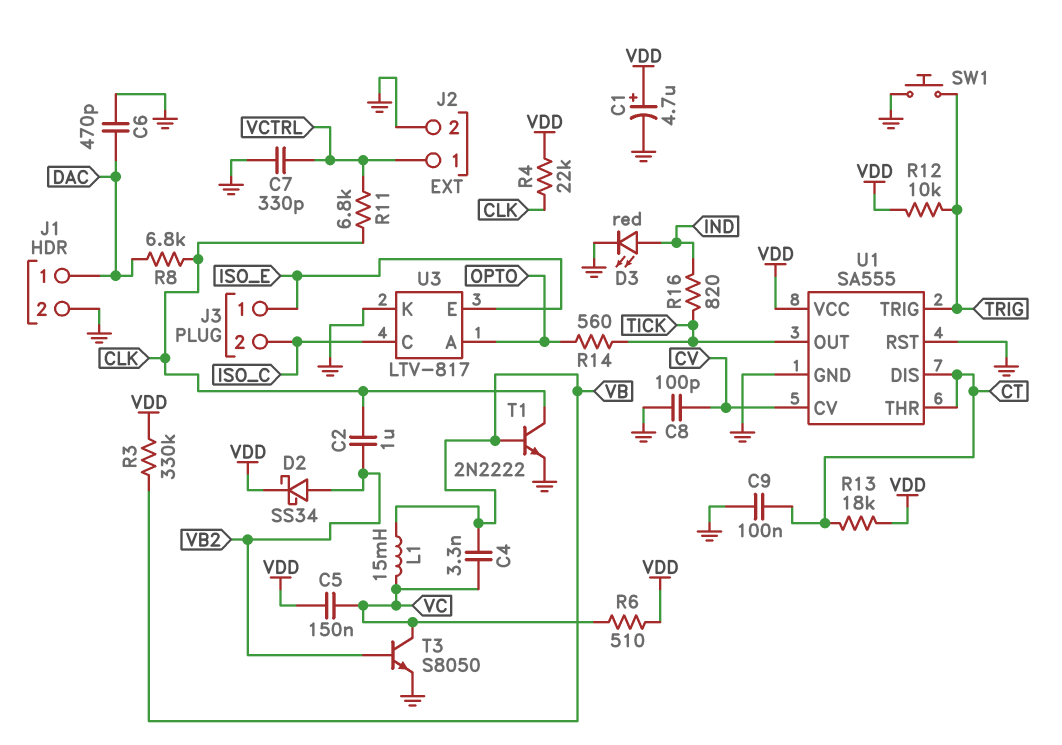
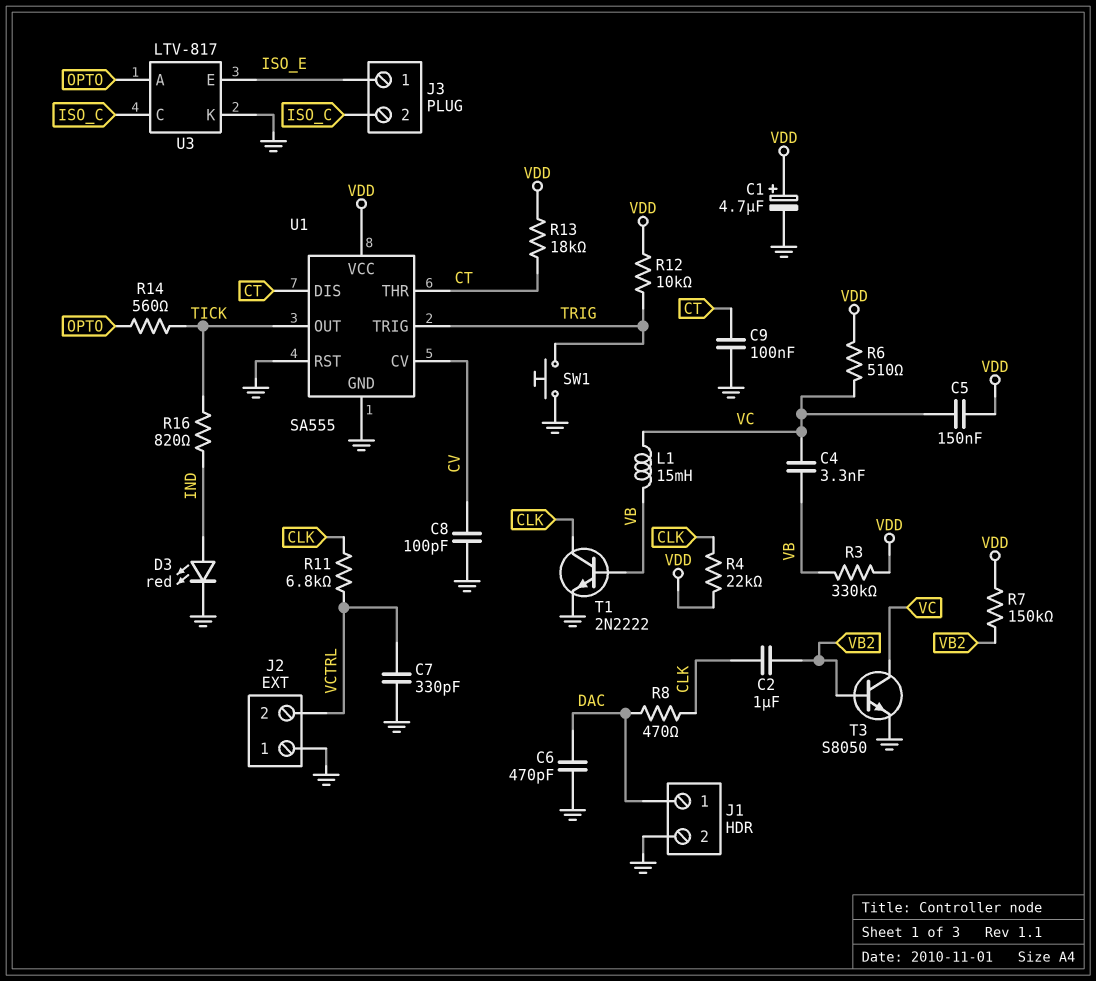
D2: schottky SS34 (A VB2, K VDD) -> none
J2 pin 1: VCTRL -> GND
J2 pin 2: GND -> VCTRL
R7: none -> 150k (VB2, VDD)
R8: 6.8k (CLK, DAC) -> 470 (CLK, DAC)

